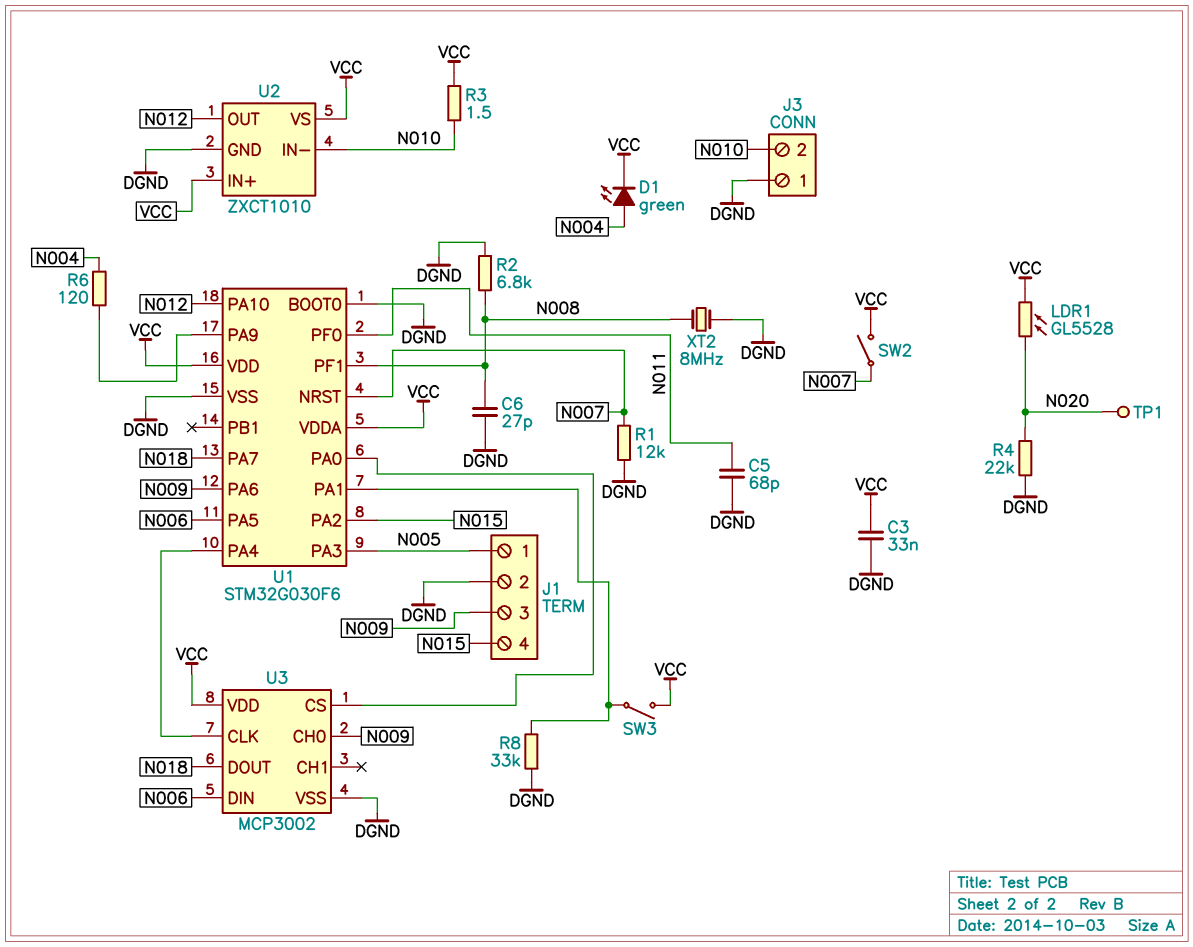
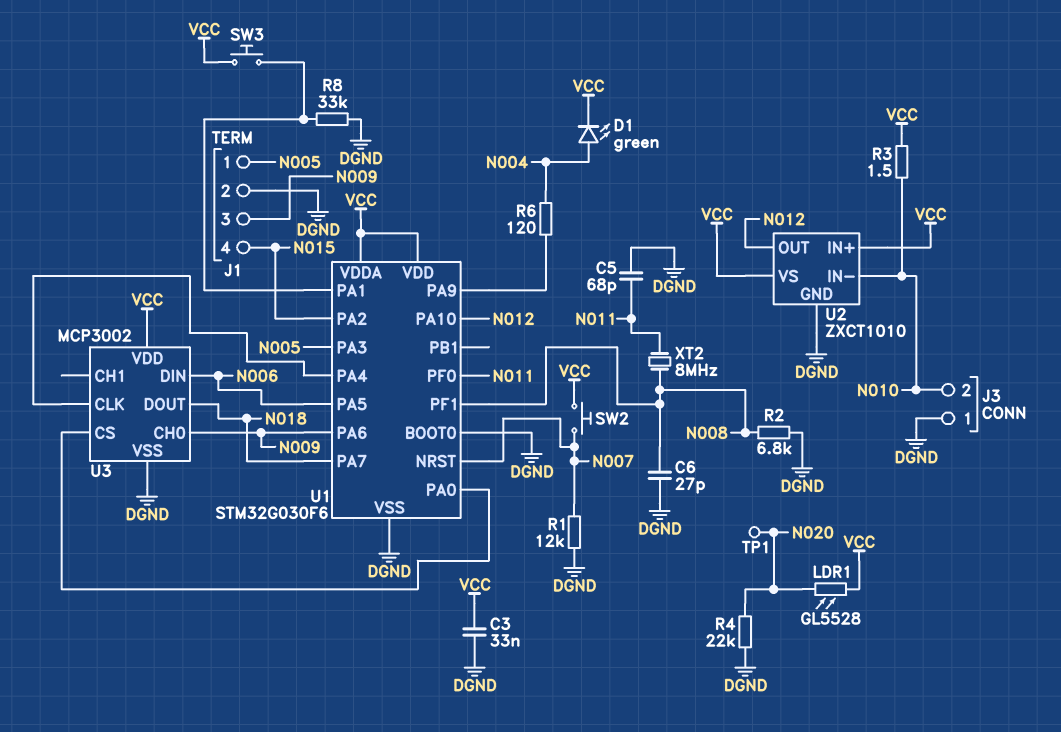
SW2: switch (N007, VCC) -> button (N007, VCC)
SW3: switch (U1/PA1, VCC) -> button (U1/PA1, VCC)
XT2: 8MHz (DGND, N008) -> 8MHz (N008, N011)

